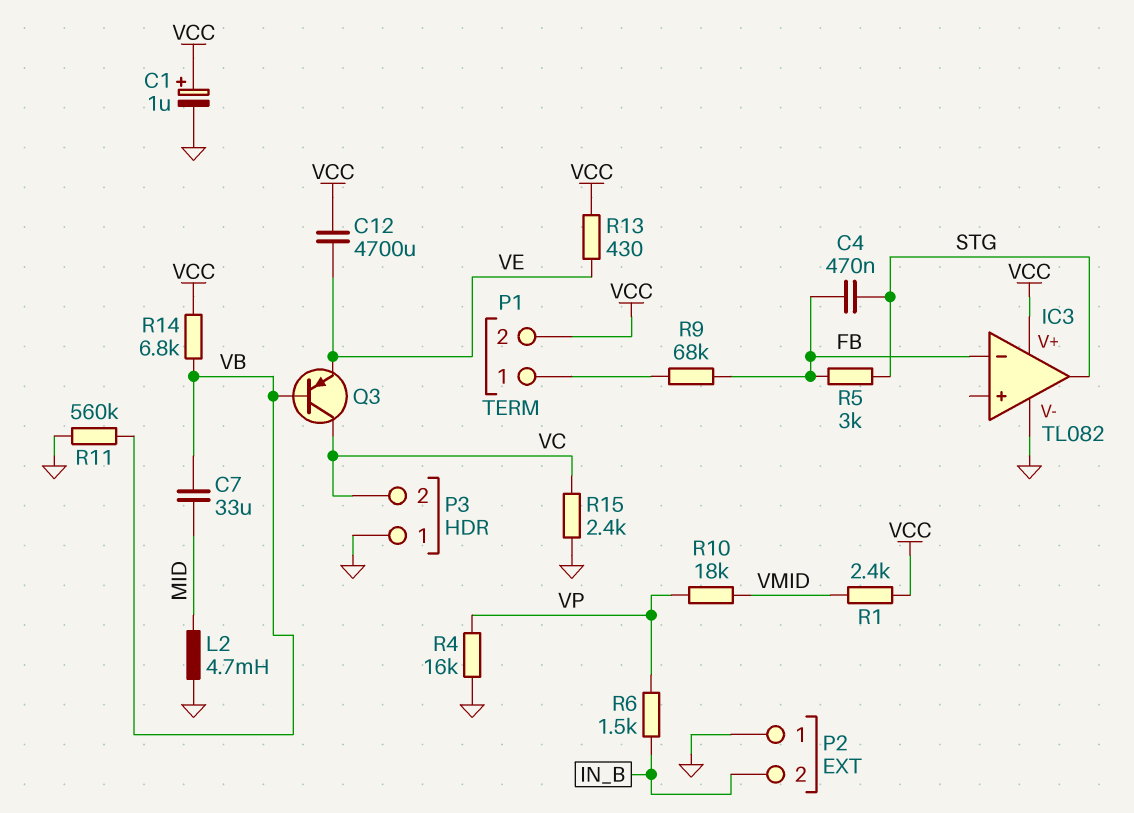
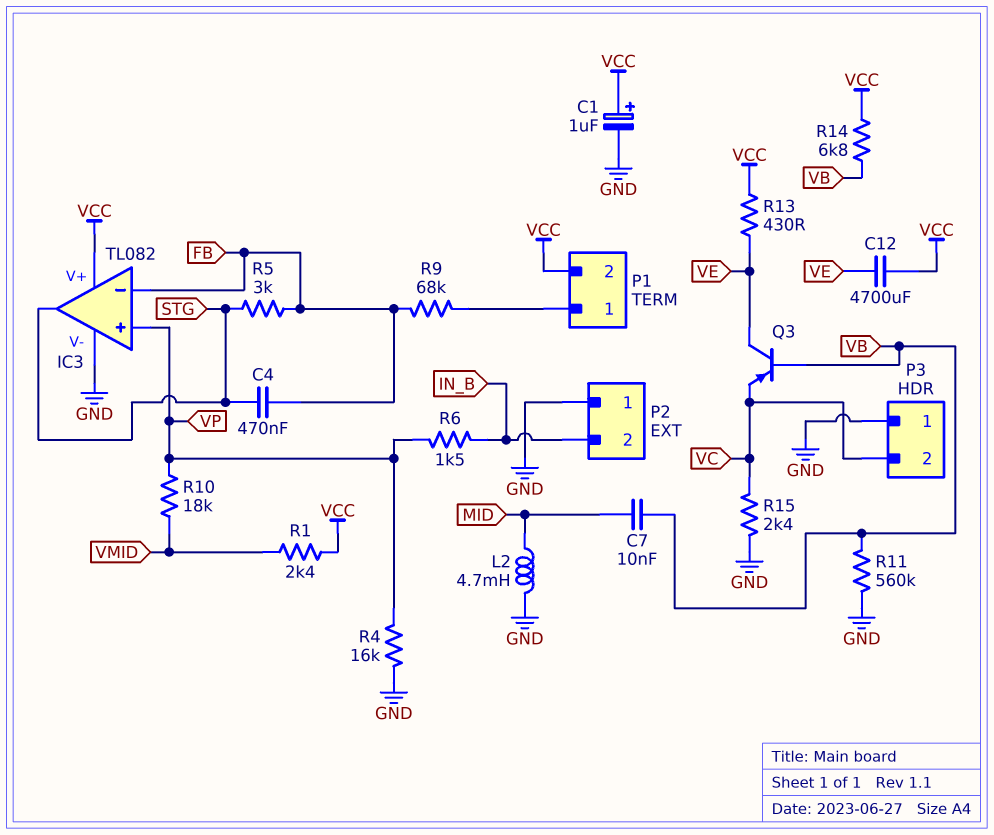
C7: 33uF (MID, VB) -> 10nF (MID, VB)
IC3 pin in+: none -> VP
Q3: PNP (B VB, C VC, E VE) -> PNP (B VB, C VE, E VC)

